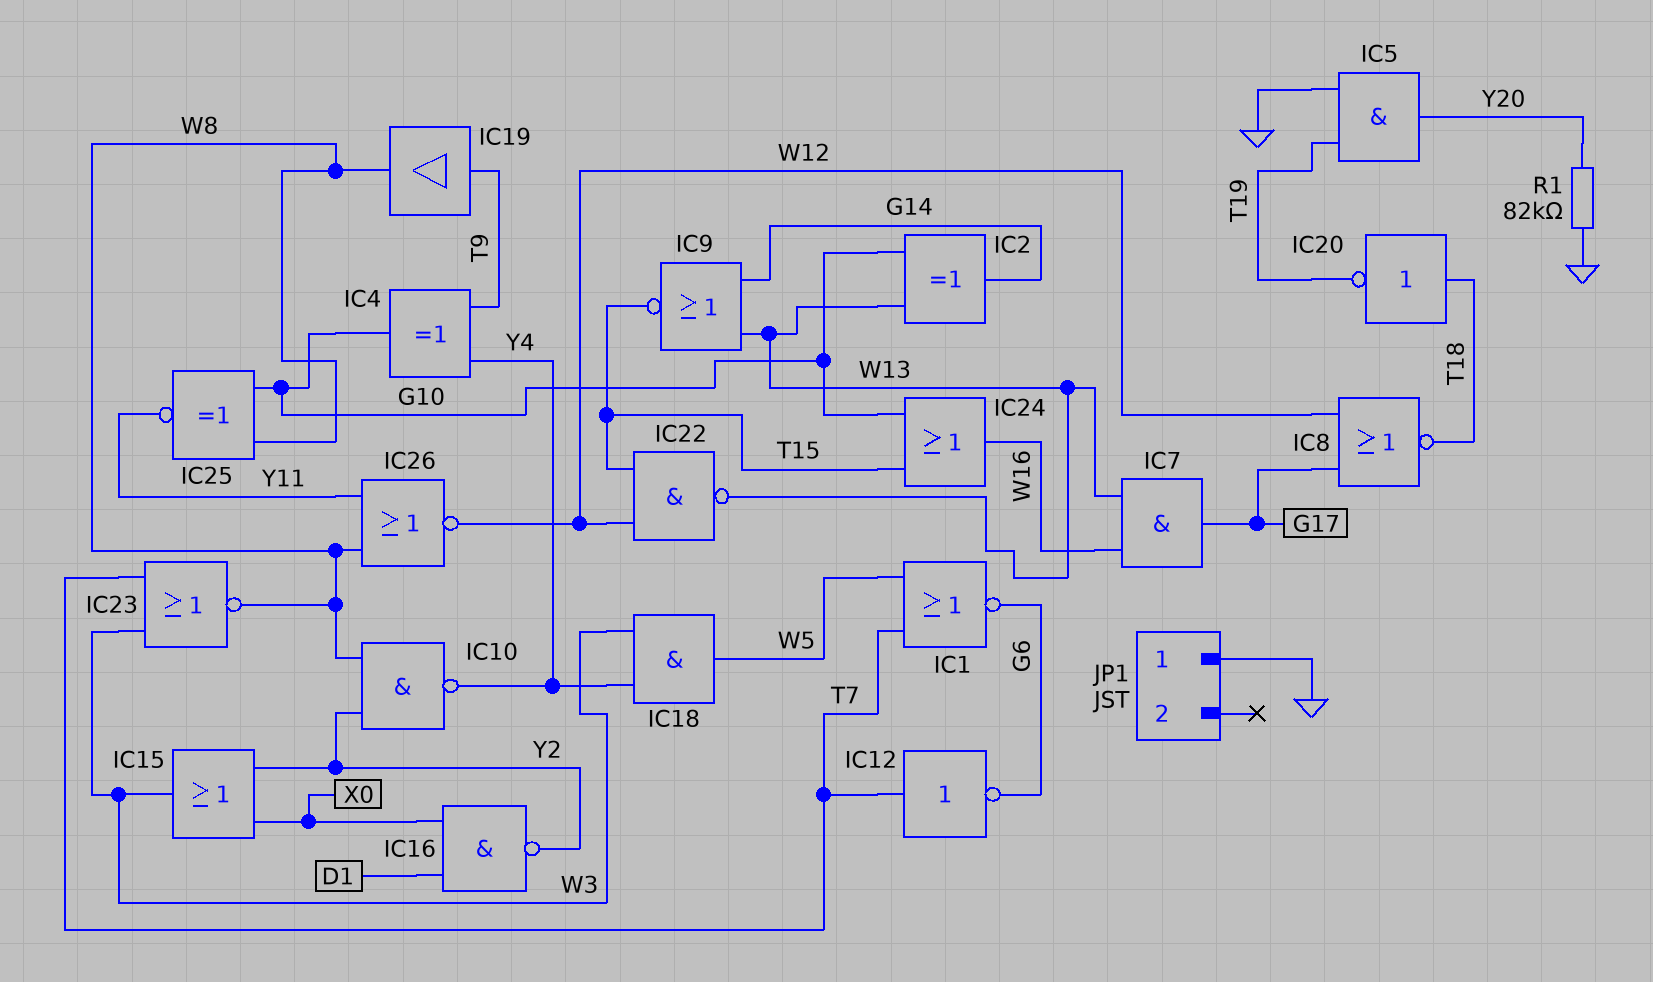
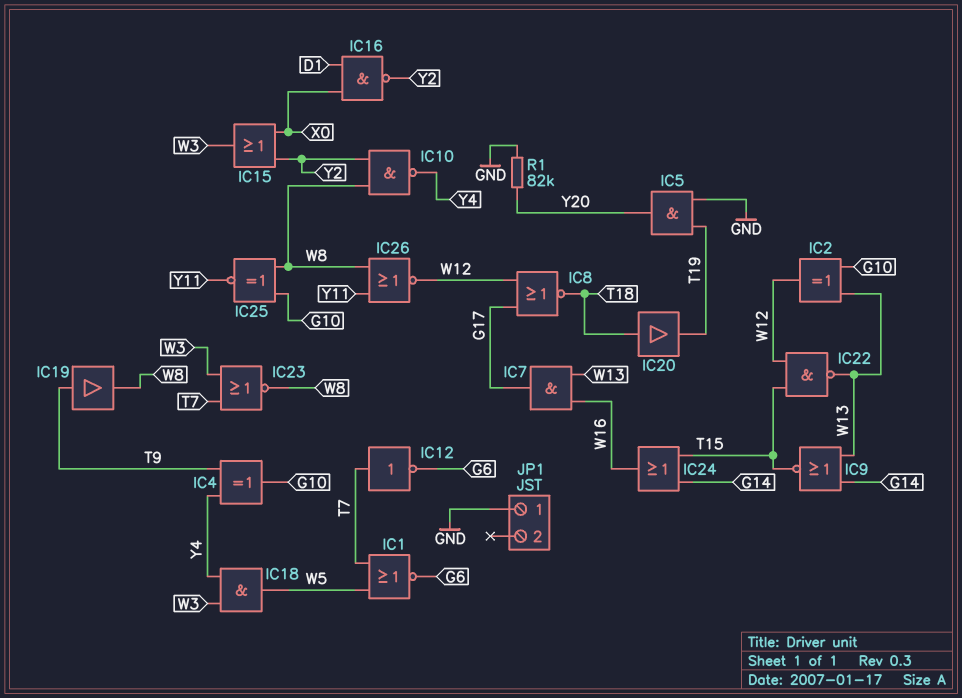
IC2: XOR (in G10, in W13, out G14) -> XOR (in G10, in W13, out W12)
IC20: NOT (in T18, out T19) -> buffer (in T18, out T19)
IC24: OR (in G10, in T15, out W16) -> OR (in G14, in T15, out W16)

